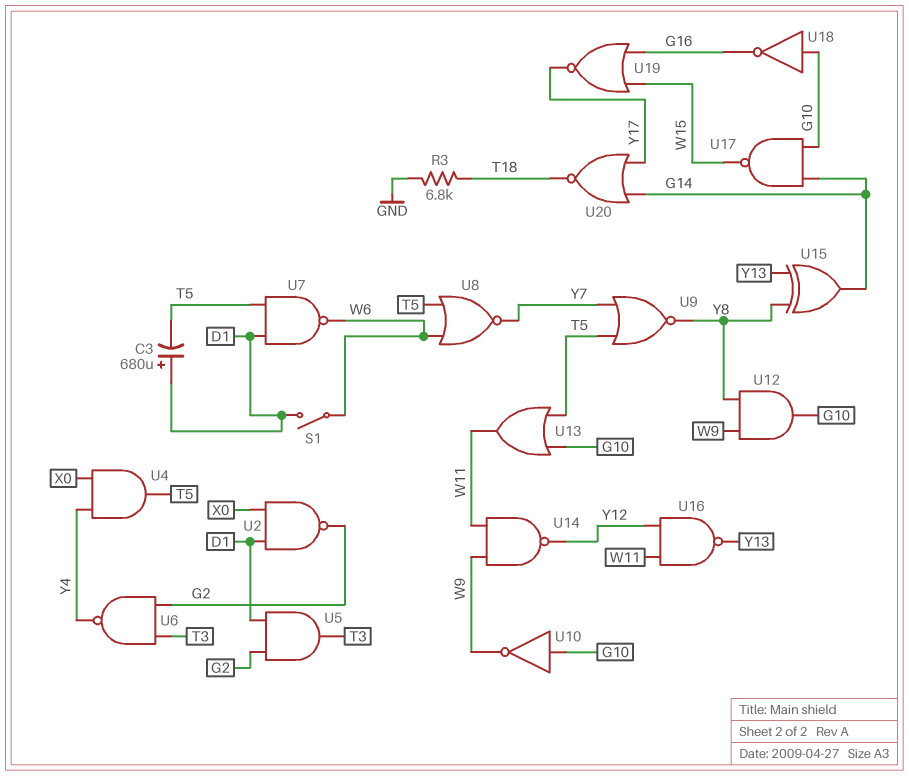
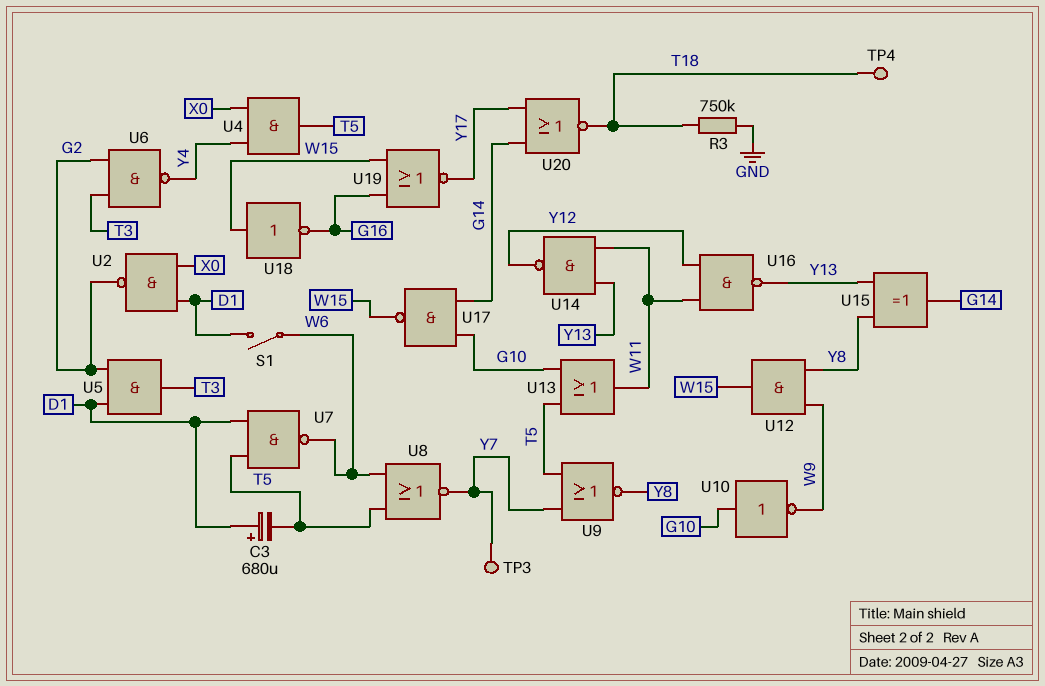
R3: 6.8k (GND, T18) -> 750k (GND, T18)
TP3: none -> test point (Y7)
TP4: none -> test point (T18)
U12: AND (in W9, in Y8, out G10) -> AND (in W9, in Y8, out W15)
U14: NAND (in W9, in W11, out Y12) -> NAND (in W11, in Y13, out Y12)
U18: NOT (in G10, out G16) -> NOT (in W15, out G16)

